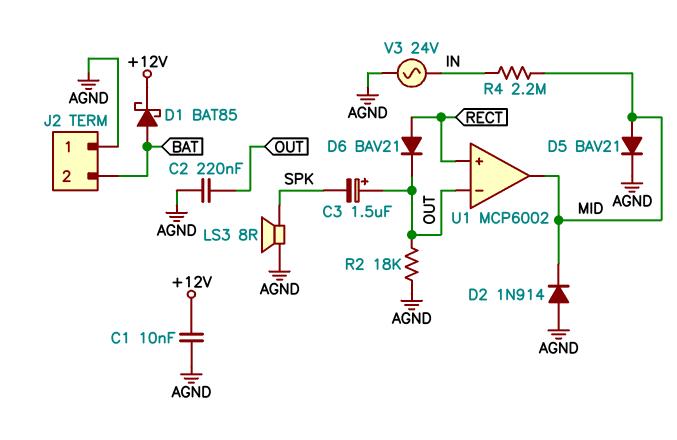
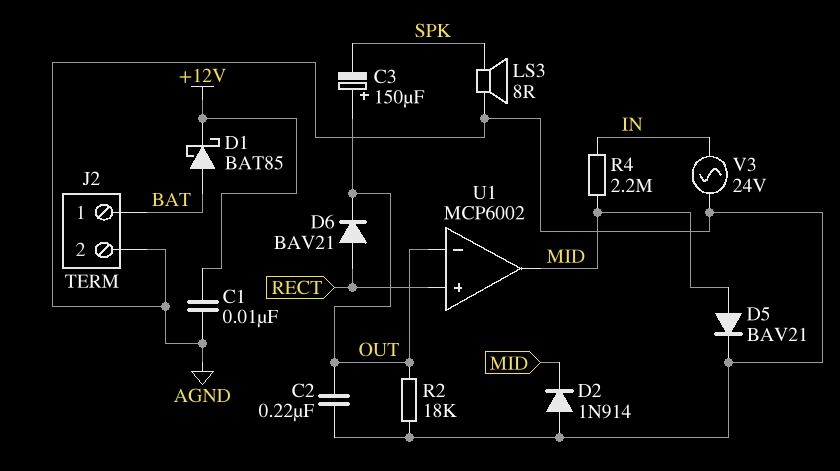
C3: 1.5uF (plus OUT, minus SPK) -> 150uF (plus OUT, minus SPK)
J2 pin 1: AGND -> BAT
J2 pin 2: BAT -> AGND

